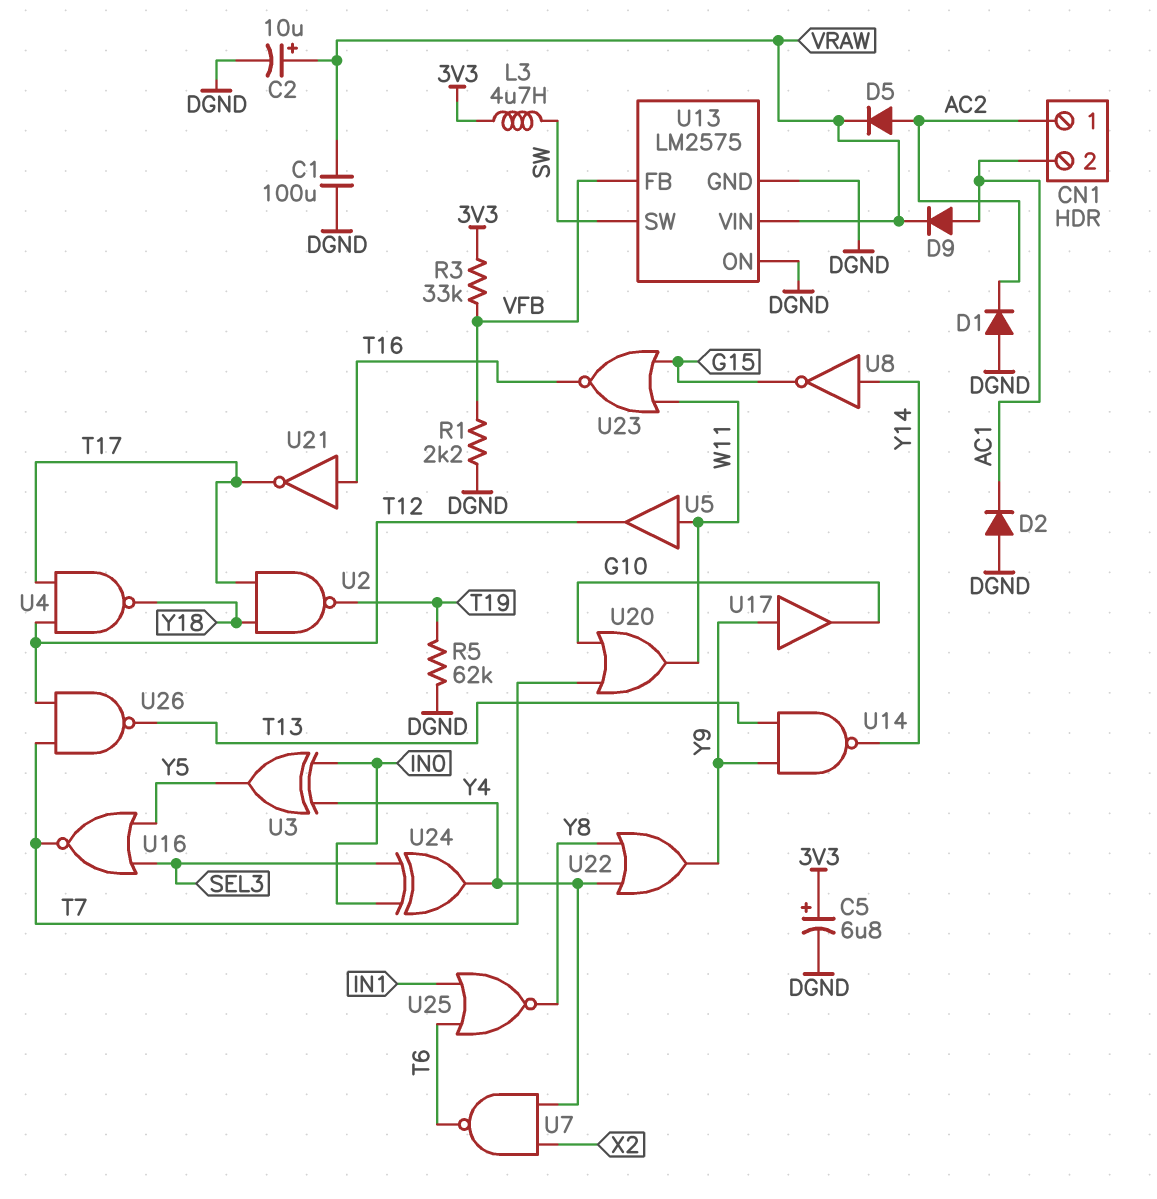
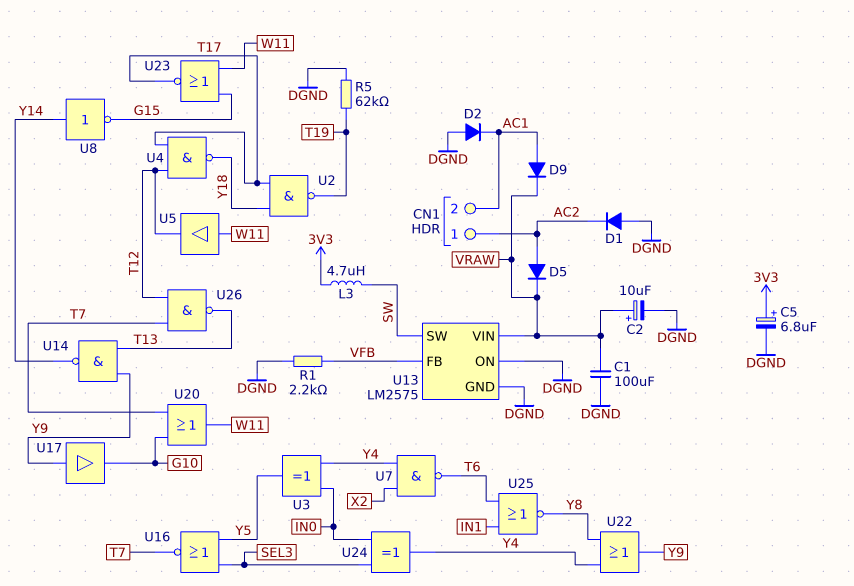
R3: 33k (3V3, VFB) -> none
U21: NOT (in T16, out T17) -> none
U23: NOR (in G15, in W11, out T16) -> NOR (in G15, in W11, out T17)

